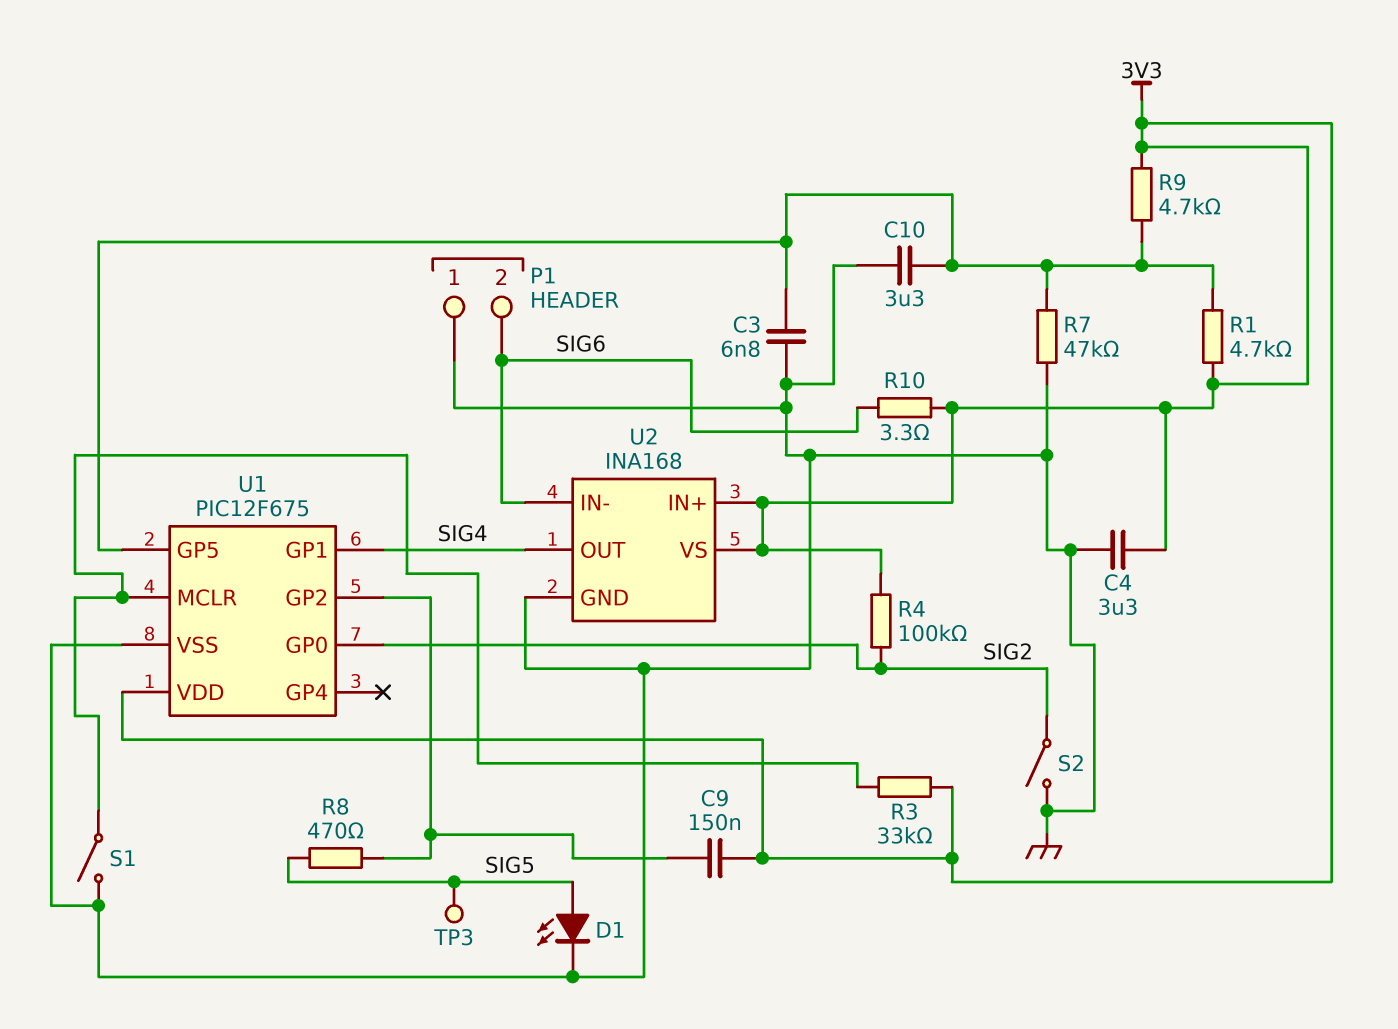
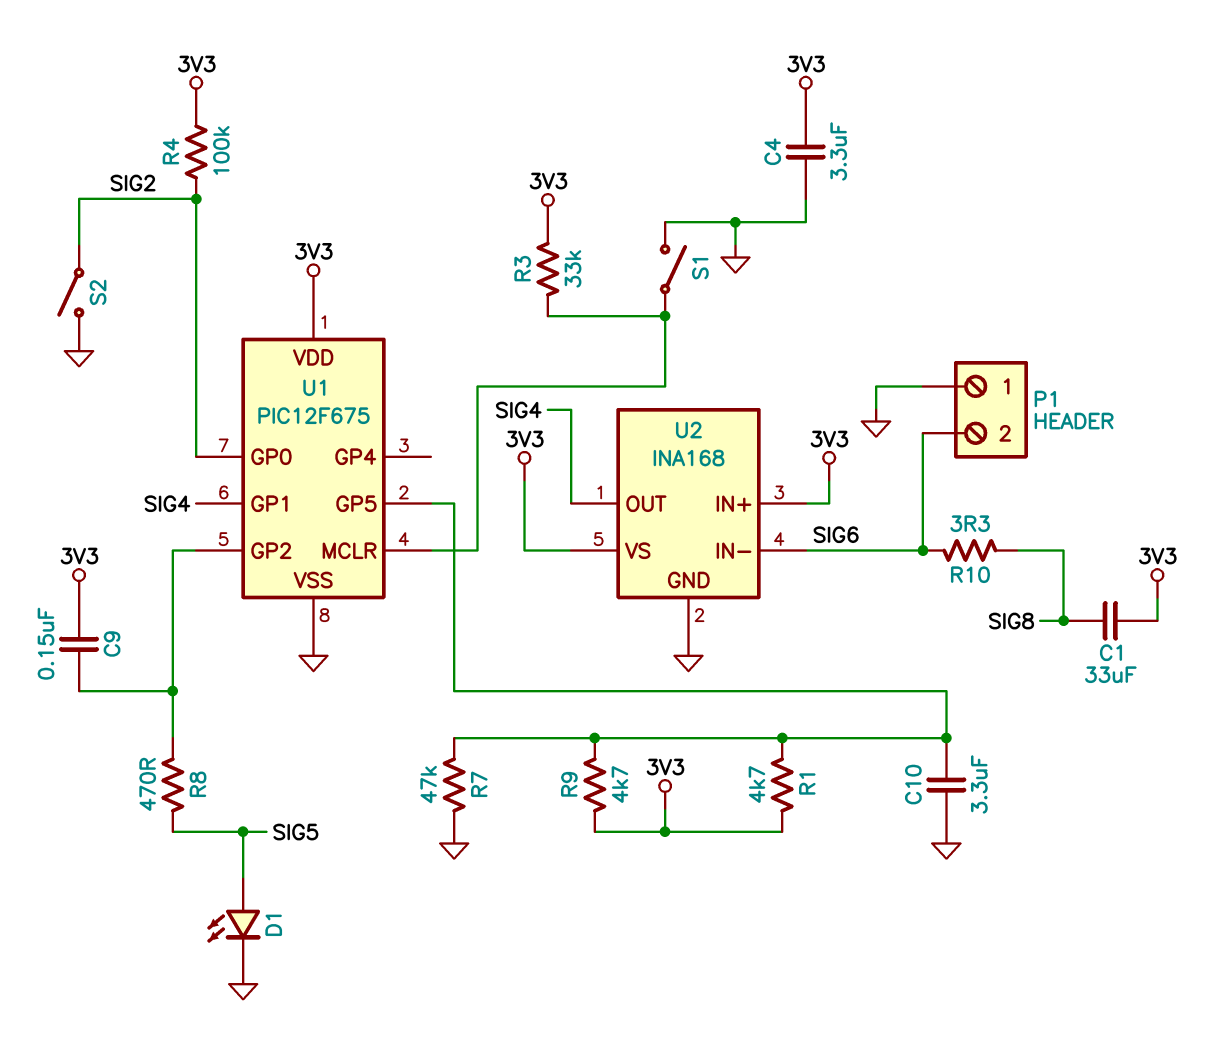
C1: none -> 33uF (3V3, SIG8)
C3: 6.8nF (GND, U1/GP5) -> none
R10: 3.3 (3V3, SIG6) -> 3.3 (SIG6, SIG8)
TP3: test point (SIG5) -> none

